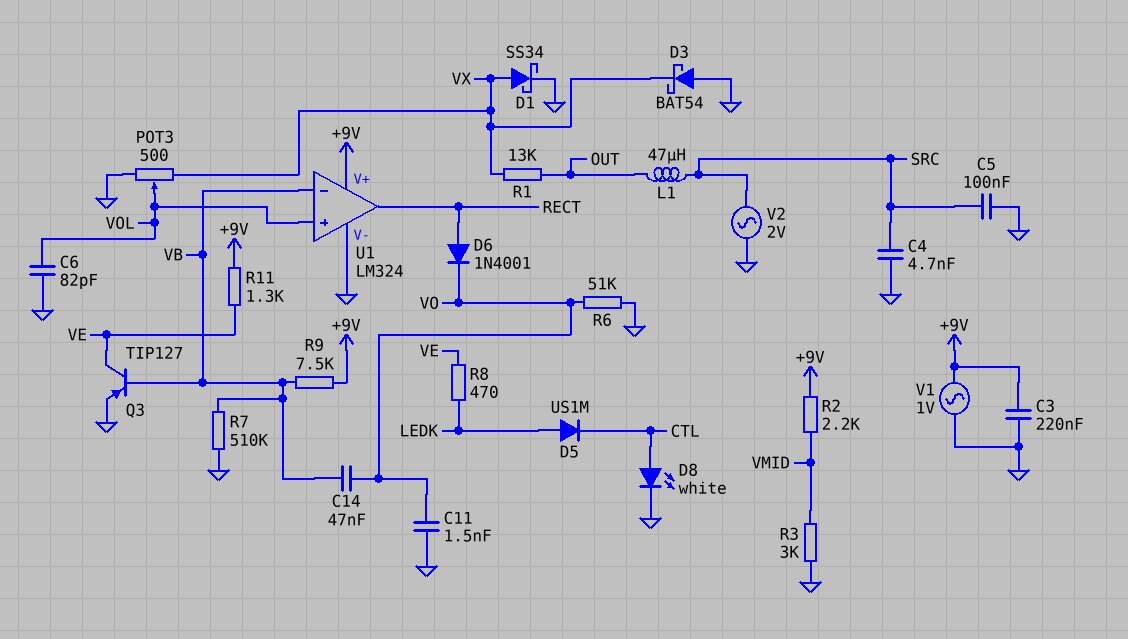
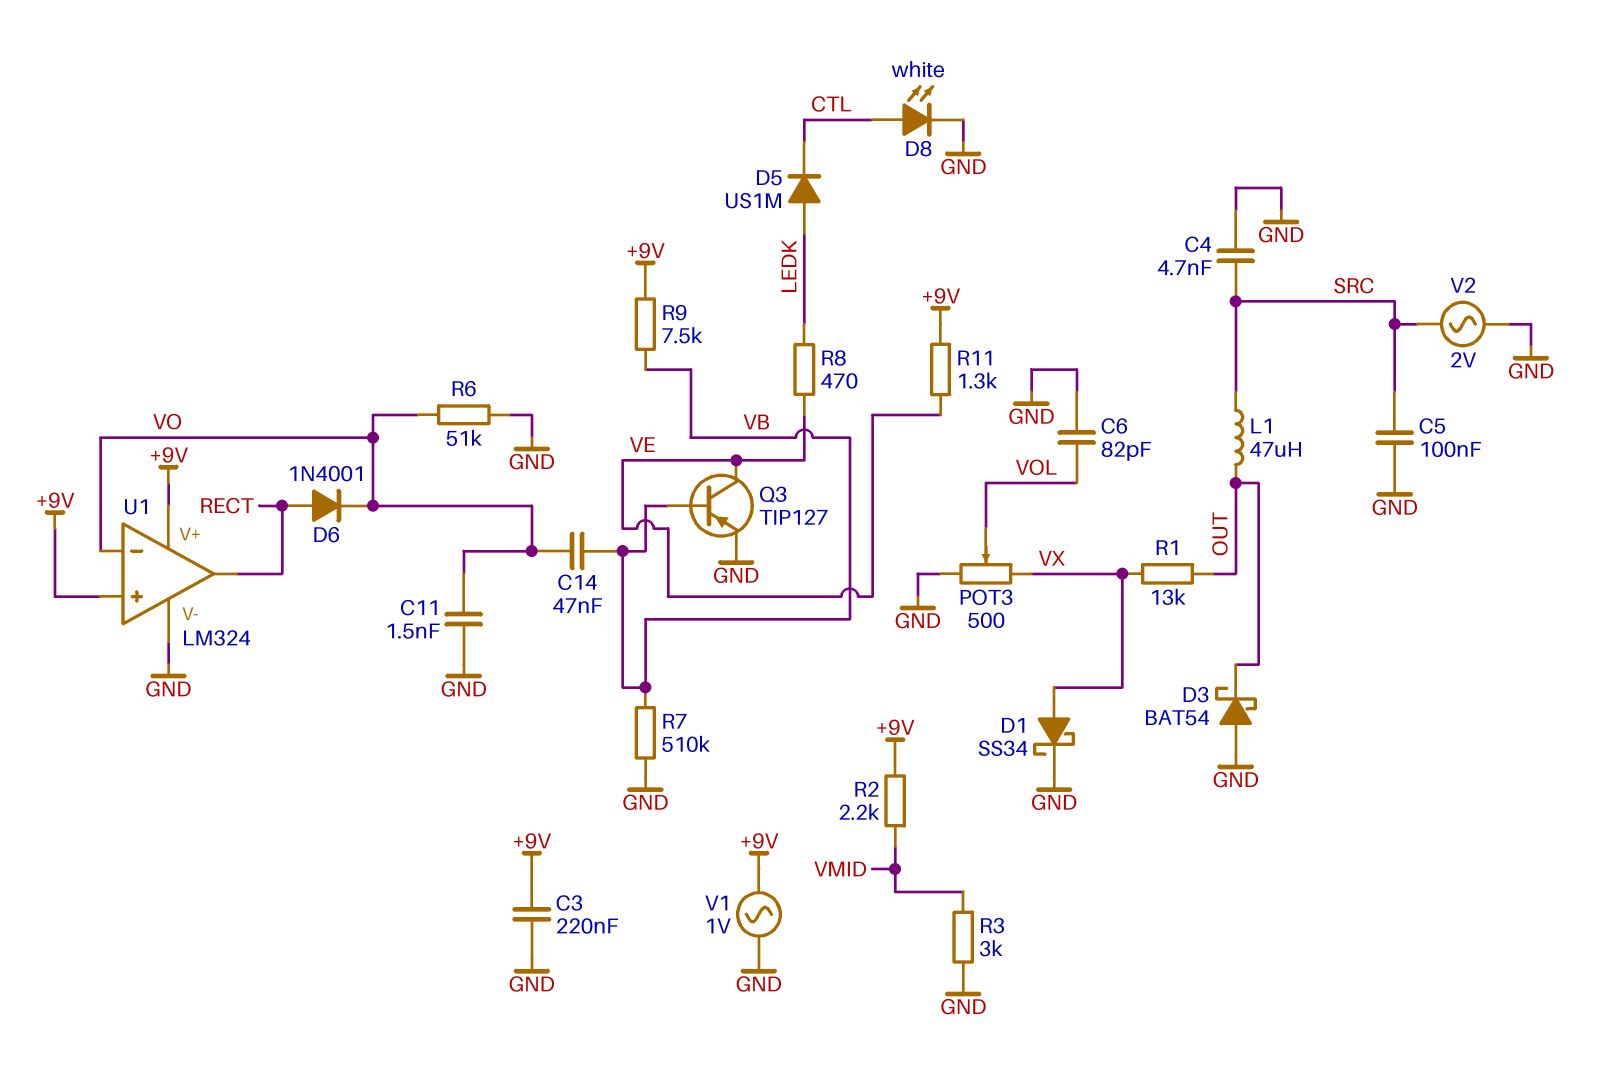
D3: schottky BAT54 (A GND, K VX) -> schottky BAT54 (A GND, K OUT)
U1 pin in+: VOL -> +9V
U1 pin in-: VB -> VO

